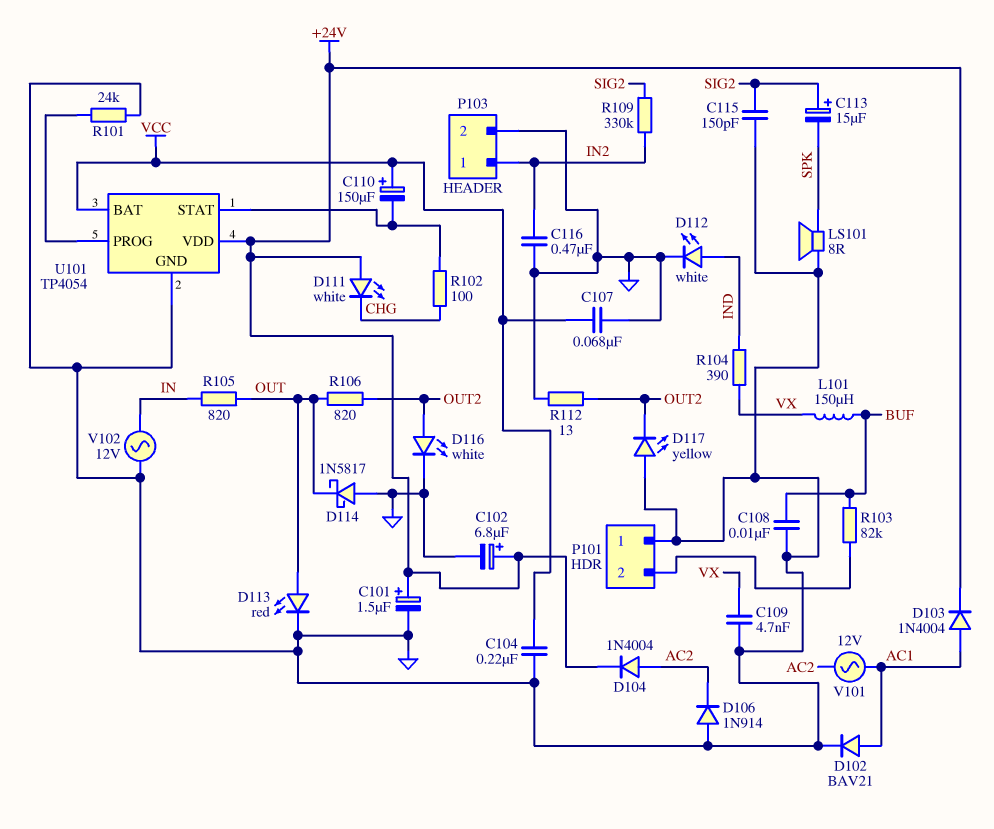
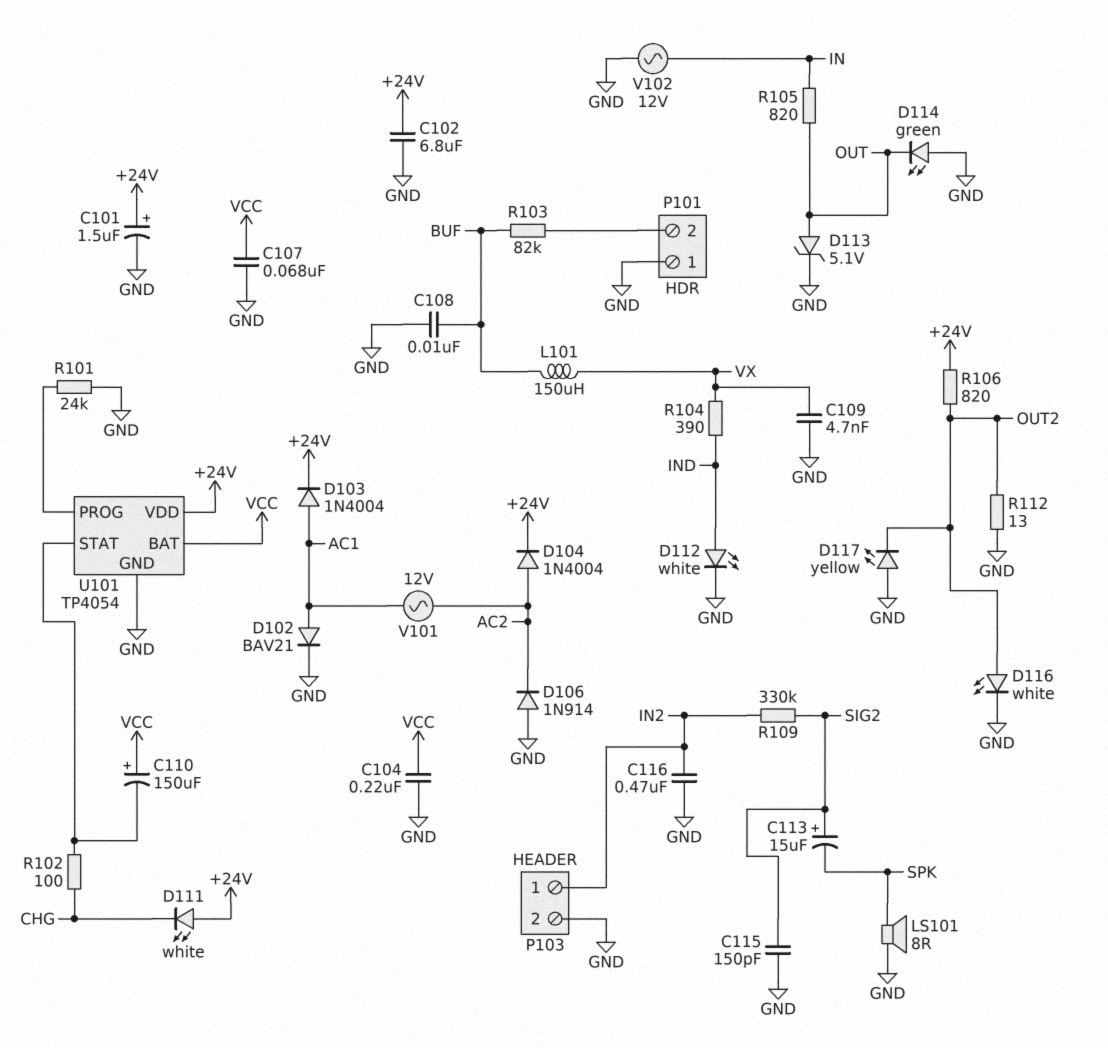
C102: 6.8uF (plus +24V, minus GND) -> 6.8uF (+24V, GND)
D113: LED red (A OUT, K GND) -> zener 5.1V (A OUT, K GND)
D114: schottky 1N5817 (A GND, K OUT) -> LED green (A GND, K OUT)
R106: 820 (OUT, OUT2) -> 820 (+24V, OUT2)

